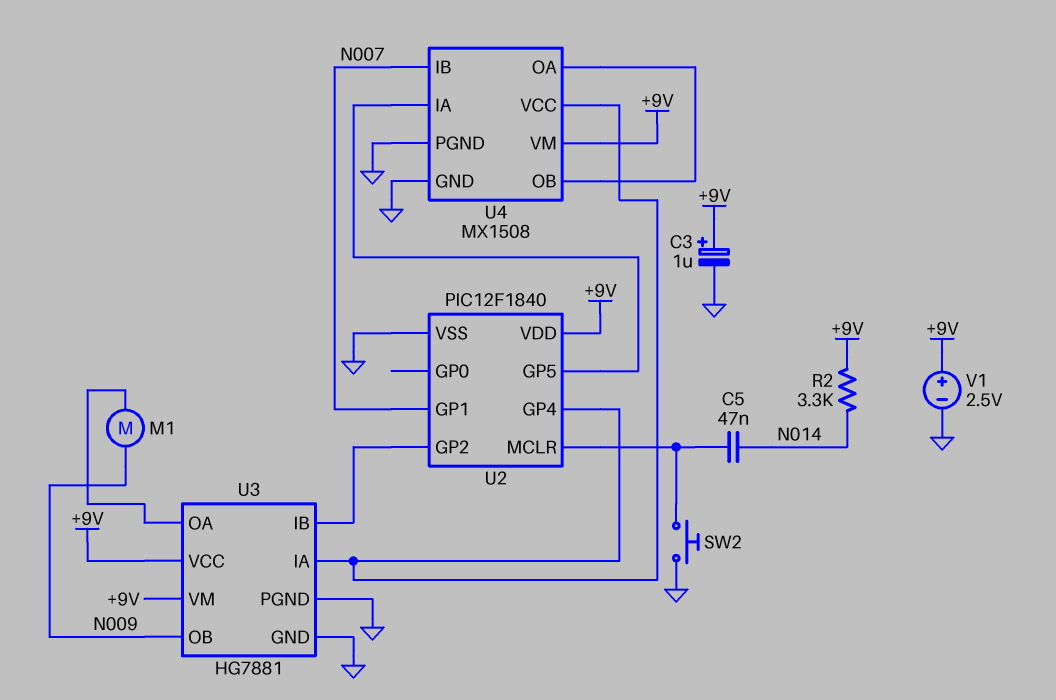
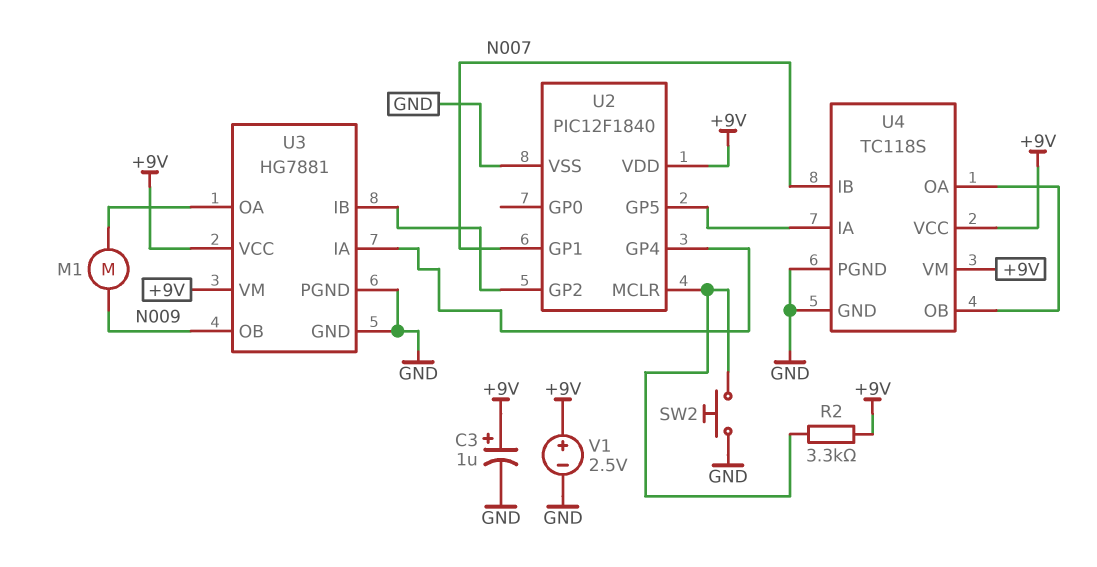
C5: 47nF (N014, U2/MCLR) -> none
R2: 3.3k (+9V, N014) -> 3.3k (+9V, U2/MCLR)
U4: MX1508 -> TC118S
U4 pin VCC: U2/GP4 -> +9V

